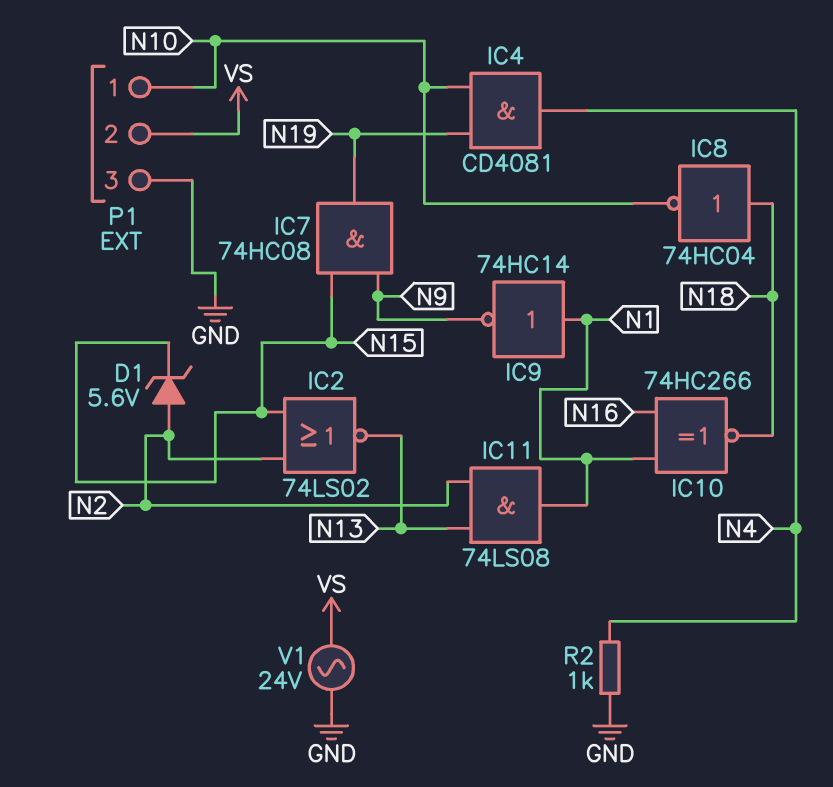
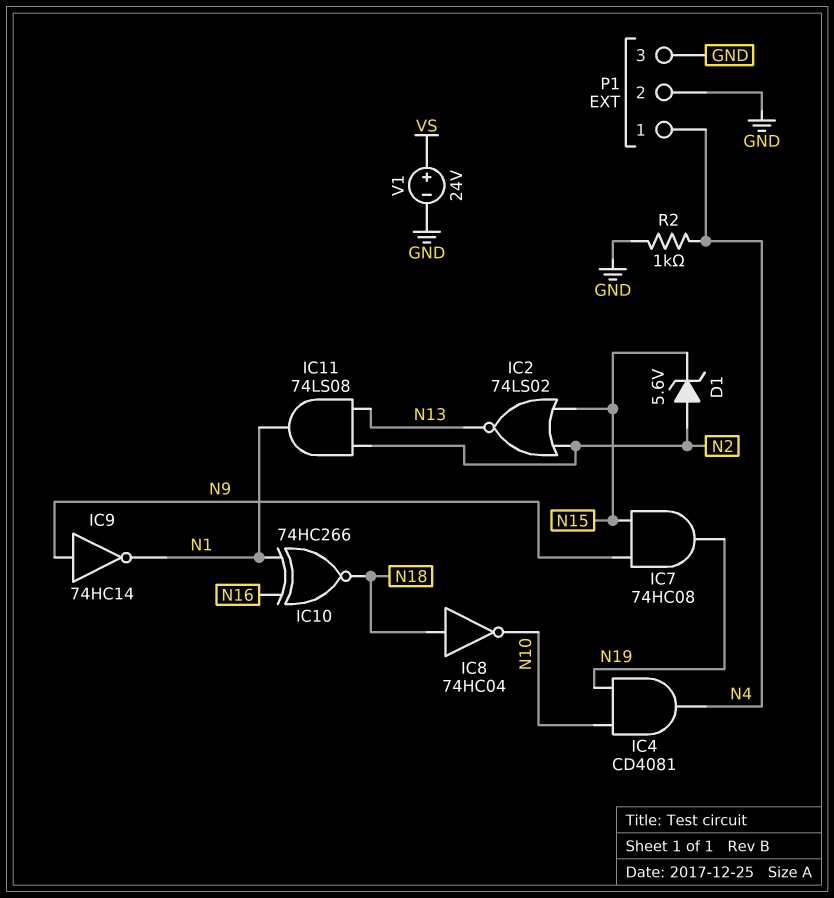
IC9: NOT 74HC14 (in N1, out N9) -> NOT 74HC14 (in N9, out N1)
P1 pin 1: N10 -> N4
P1 pin 2: VS -> GND
V1: AC 24V (GND, VS) -> 24V (plus VS, minus GND)

